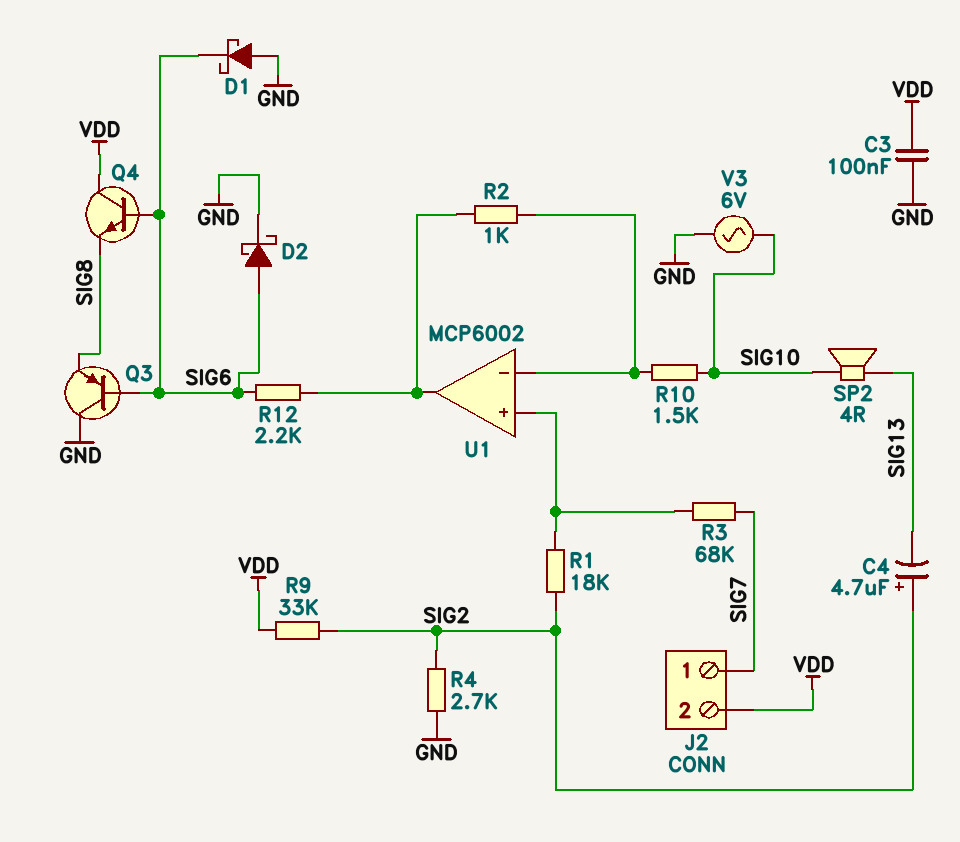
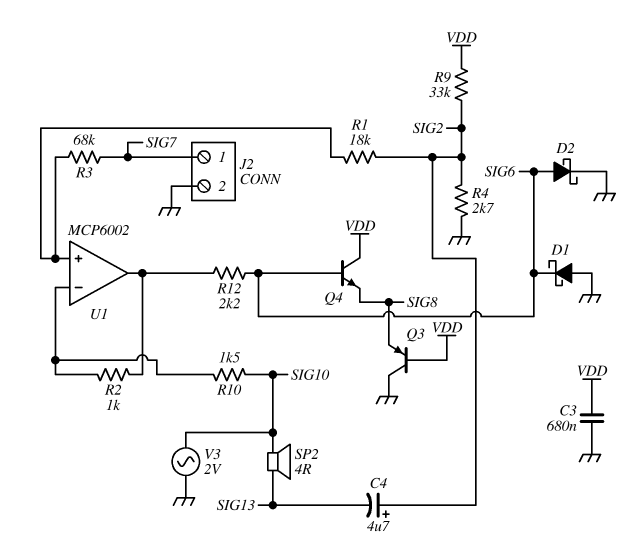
C3: 100nF (GND, VDD) -> 680nF (GND, VDD)
J2 pin 2: VDD -> GND
Q3: PNP (B SIG6, C GND, E SIG8) -> PNP (B VDD, C GND, E SIG8)
V3: AC 6V (GND, SIG10) -> AC 2V (GND, SIG10)

